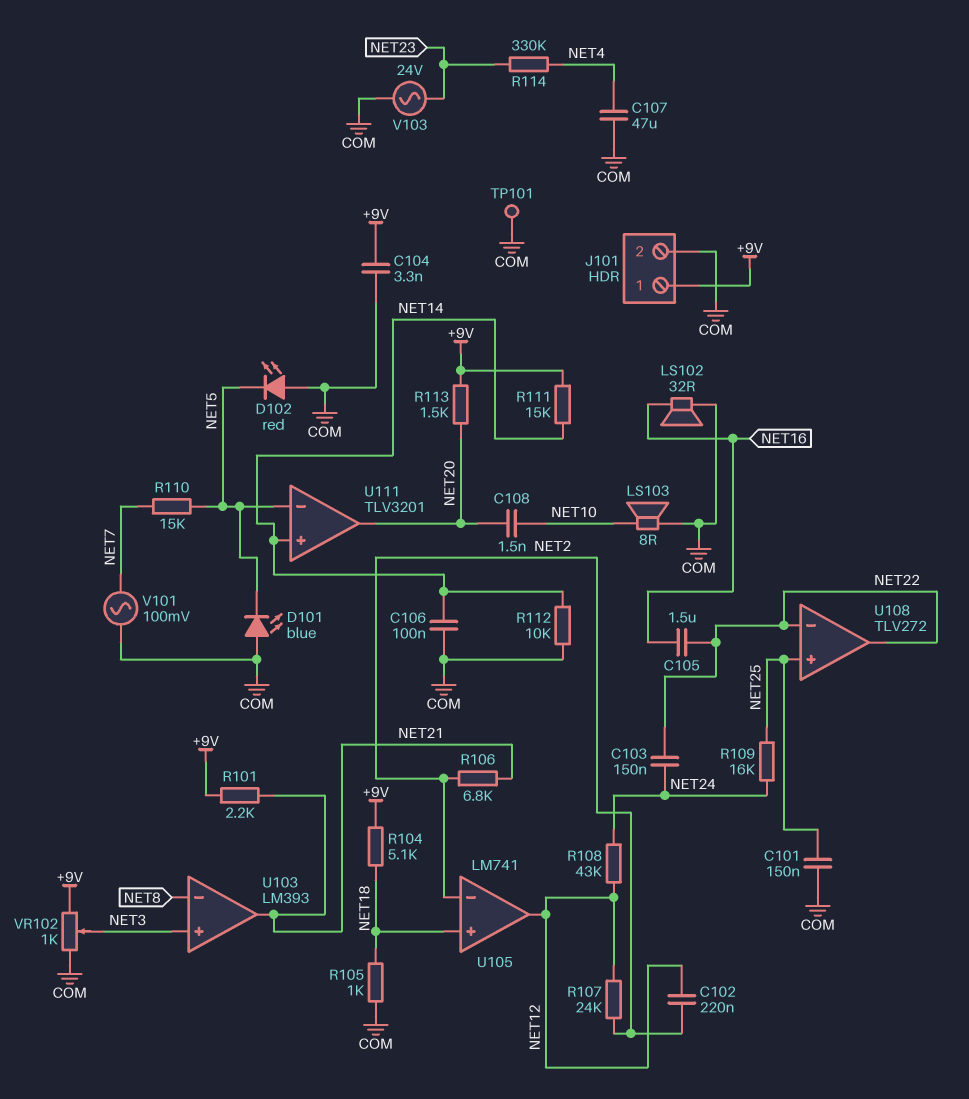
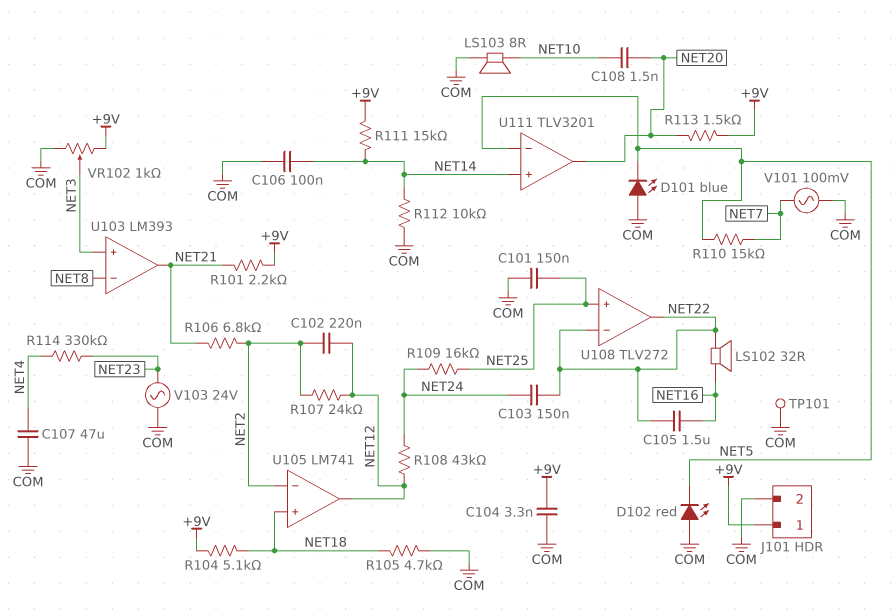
LS102: speaker 32R (COM, NET16) -> speaker 32R (NET16, NET22)
R105: 1k (COM, NET18) -> 4.7k (COM, NET18)

